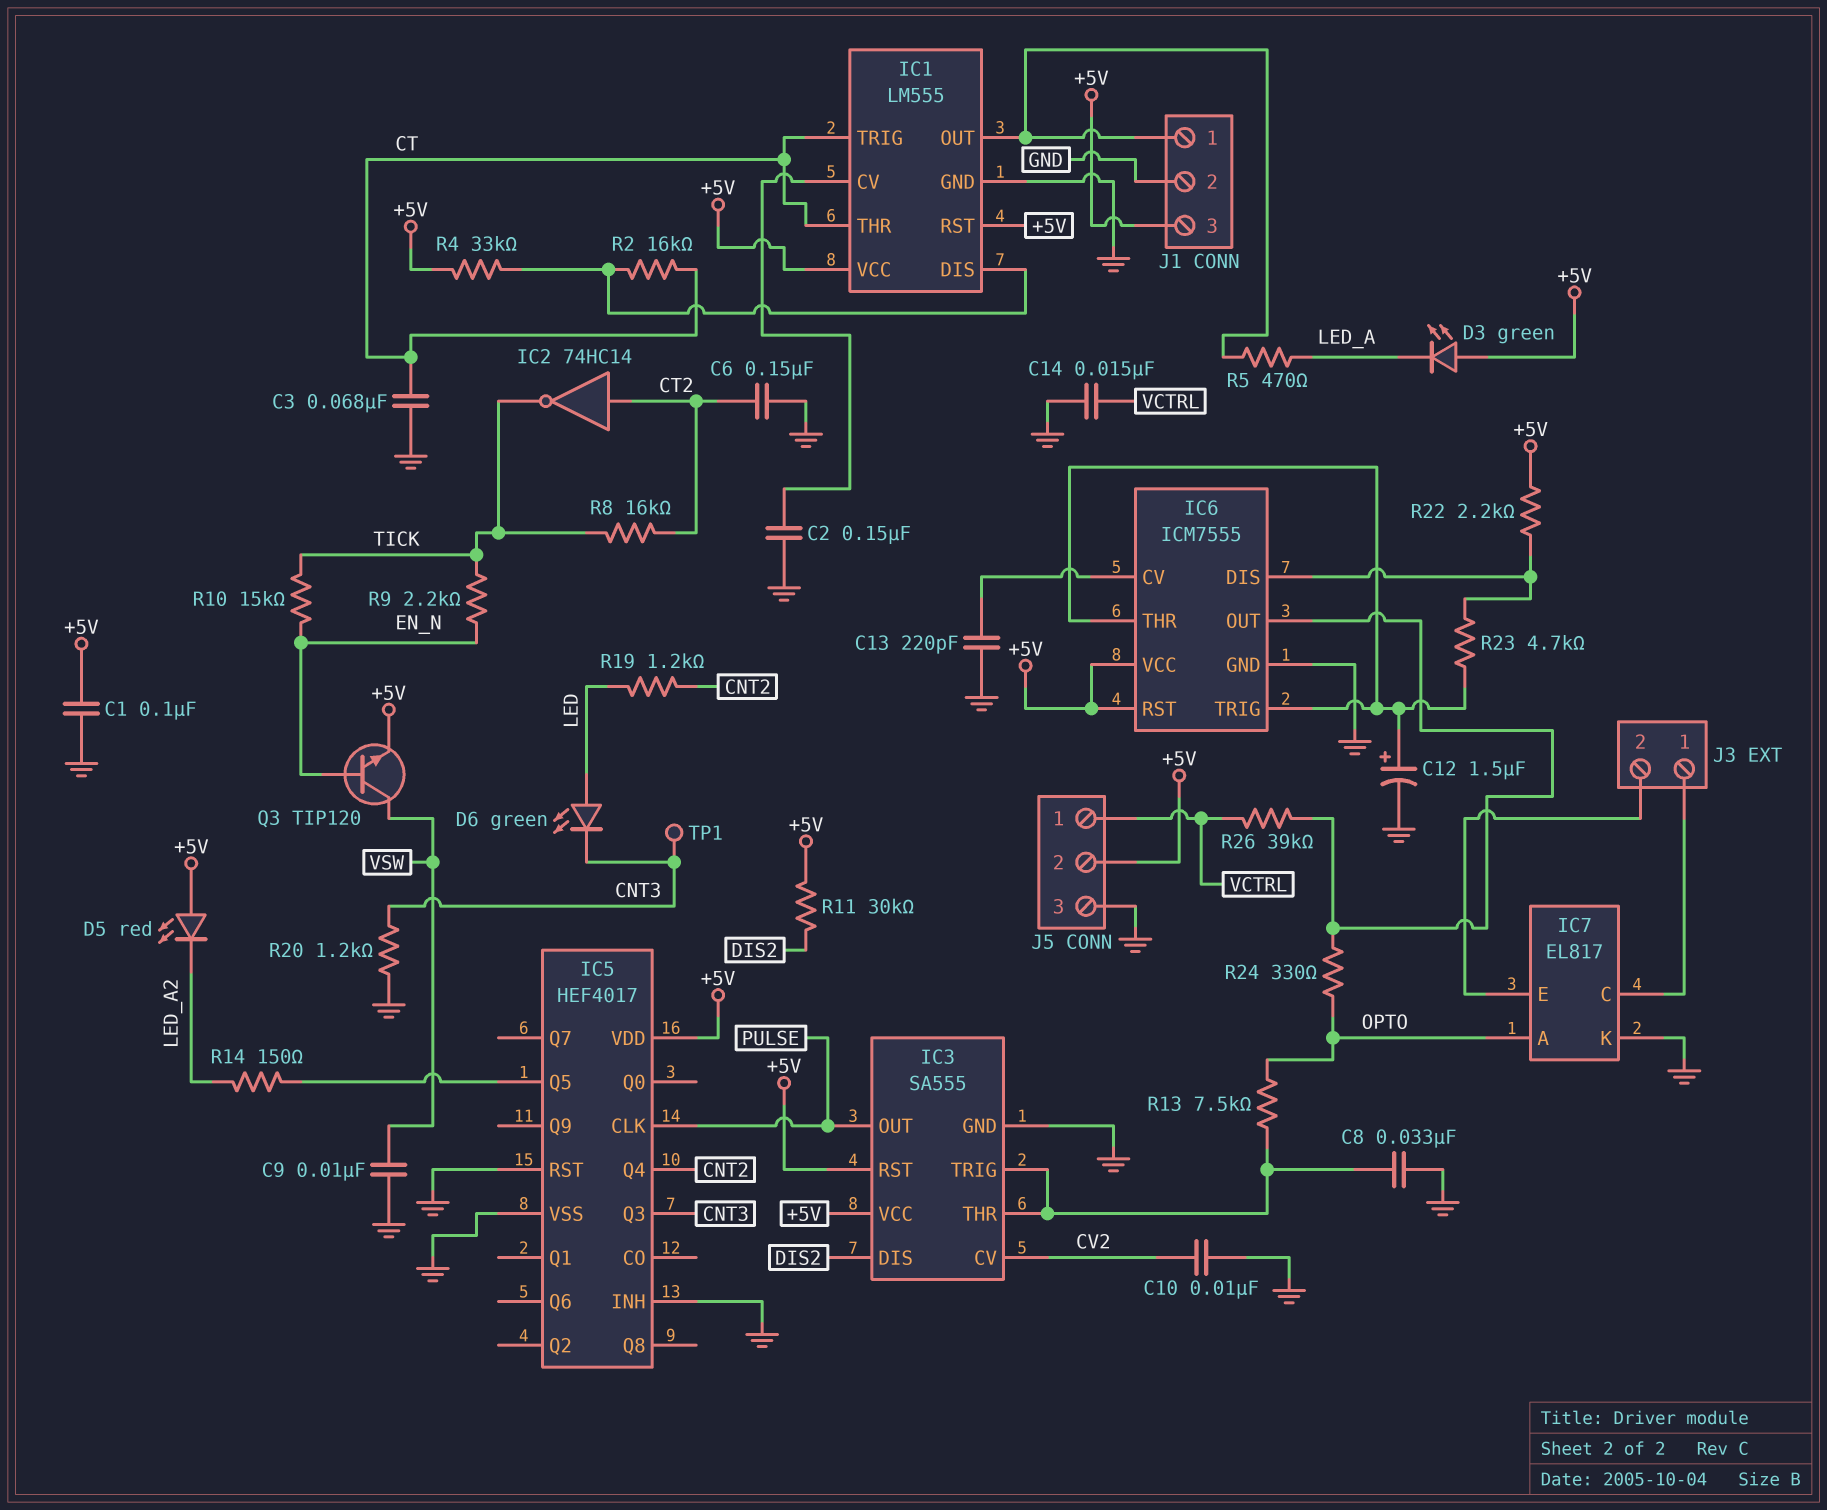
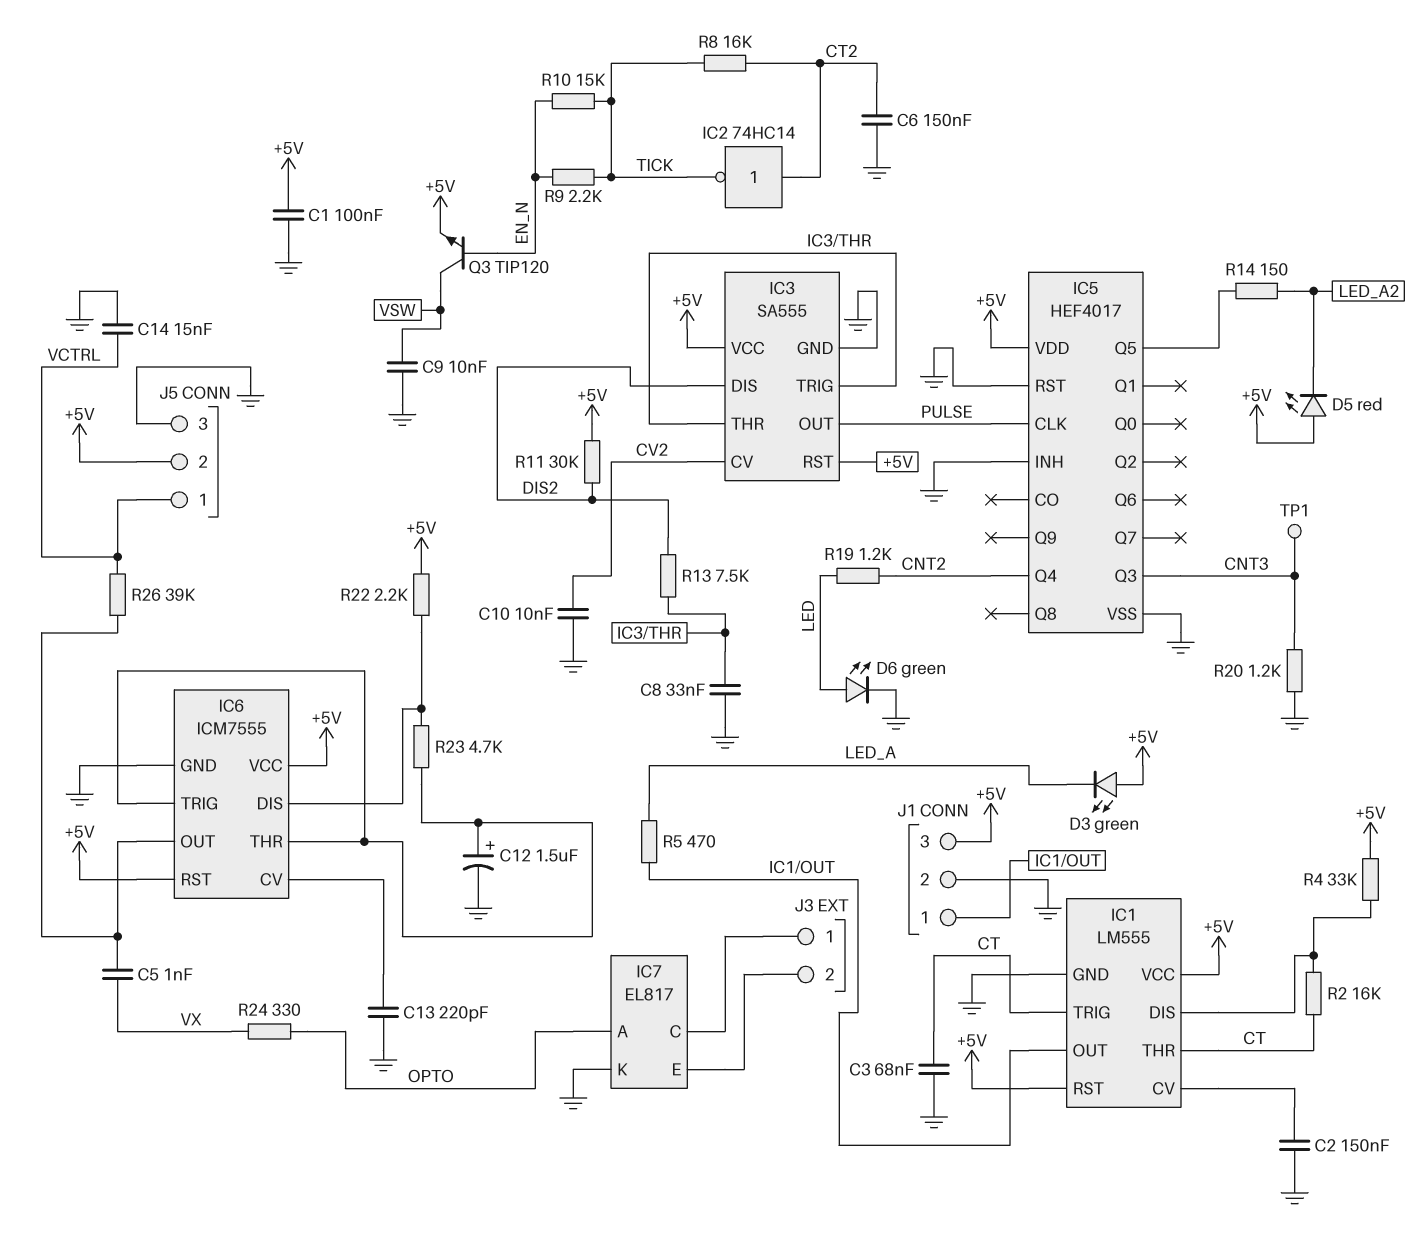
C5: none -> 1nF (IC6/OUT, VX)
D6: LED green (A LED, K CNT3) -> LED green (A LED, K GND)
R13: 7.5k (IC3/THR, OPTO) -> 7.5k (DIS2, IC3/THR)
R24: 330 (IC6/OUT, OPTO) -> 330 (OPTO, VX)

